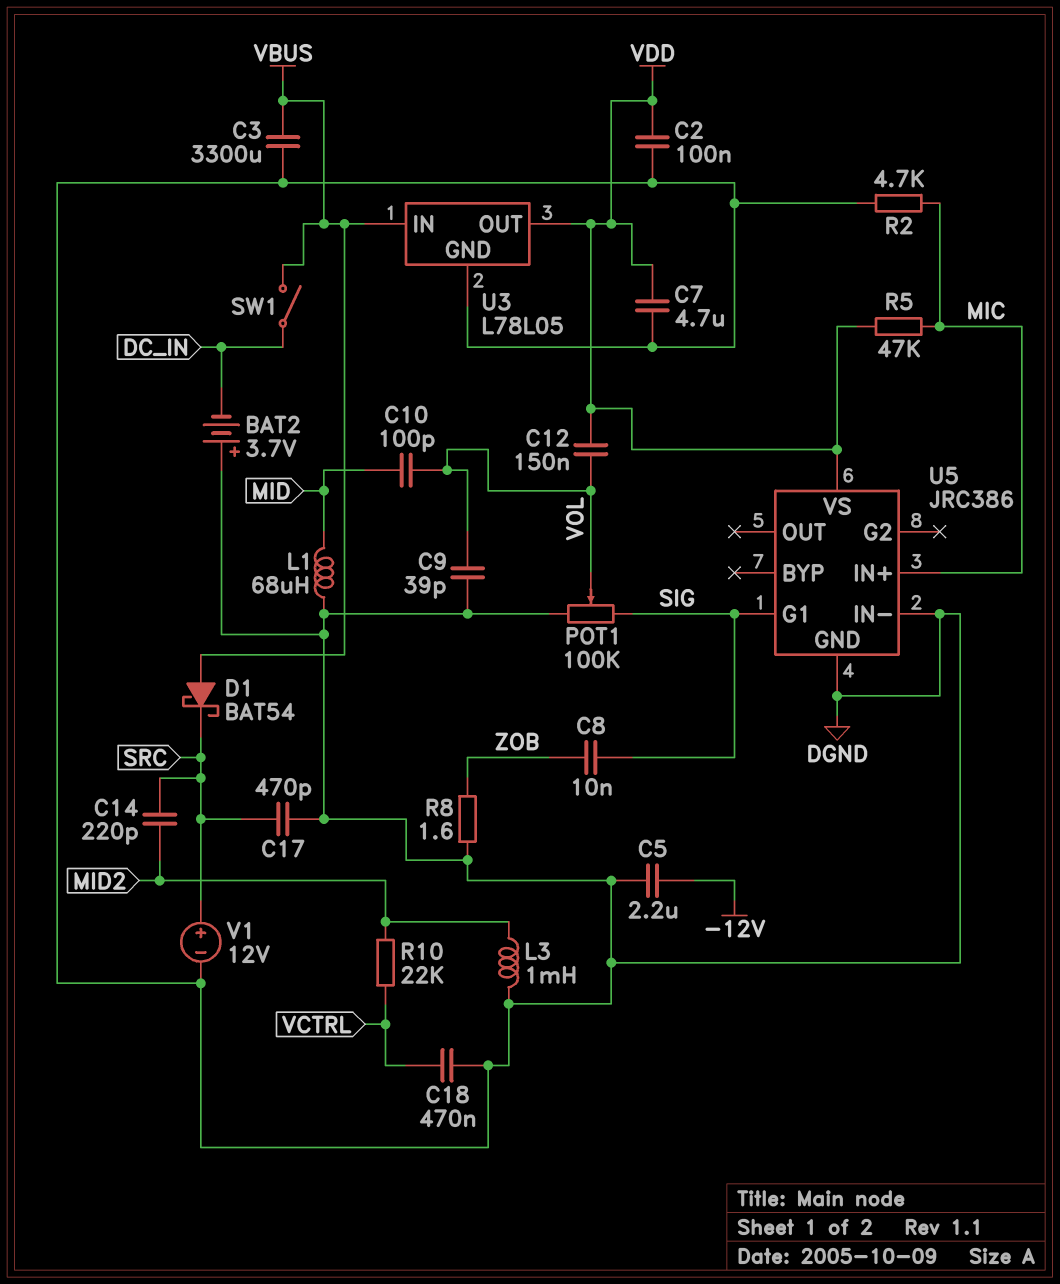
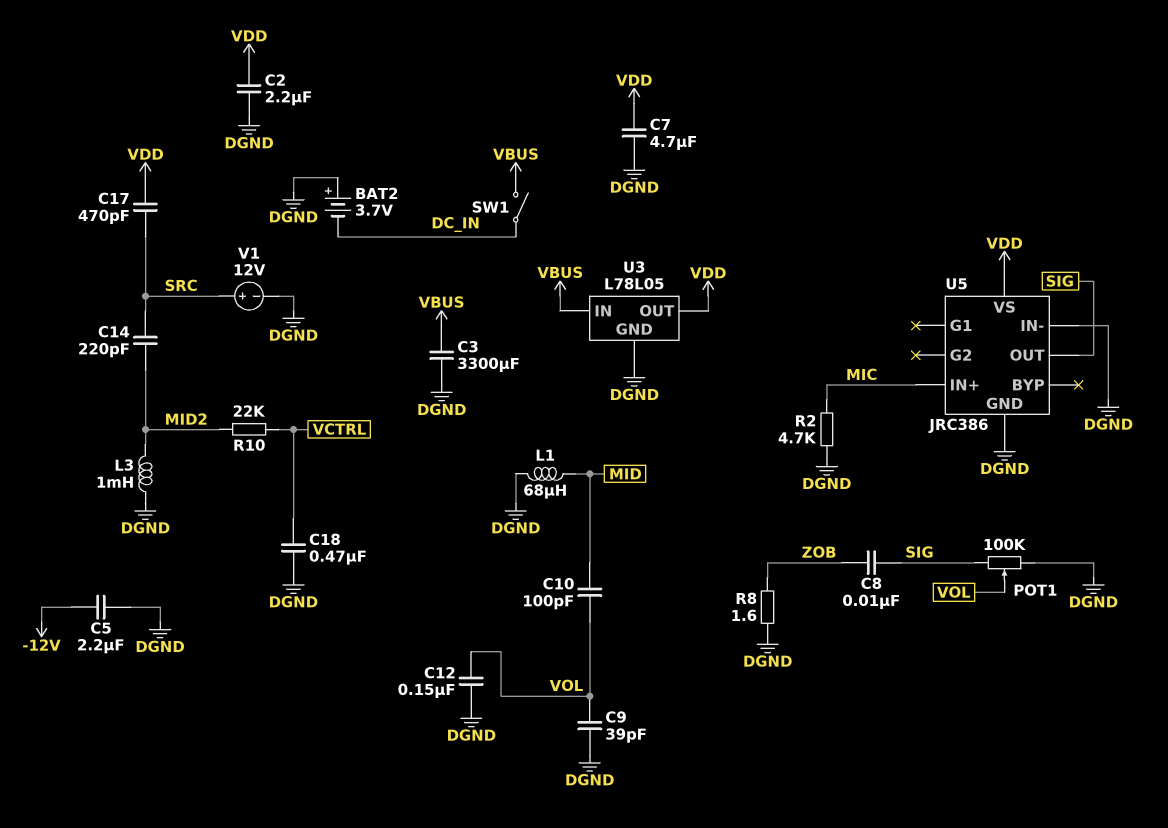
C2: 100nF (DGND, VDD) -> 2.2uF (DGND, VDD)
C12: 150nF (VDD, VOL) -> 150nF (DGND, VOL)
C17: 470pF (DGND, SRC) -> 470pF (SRC, VDD)
D1: schottky BAT54 (A VBUS, K SRC) -> none
R5: 47k (MIC, VDD) -> none
U5 pin G1: SIG -> none
U5 pin OUT: none -> SIG

